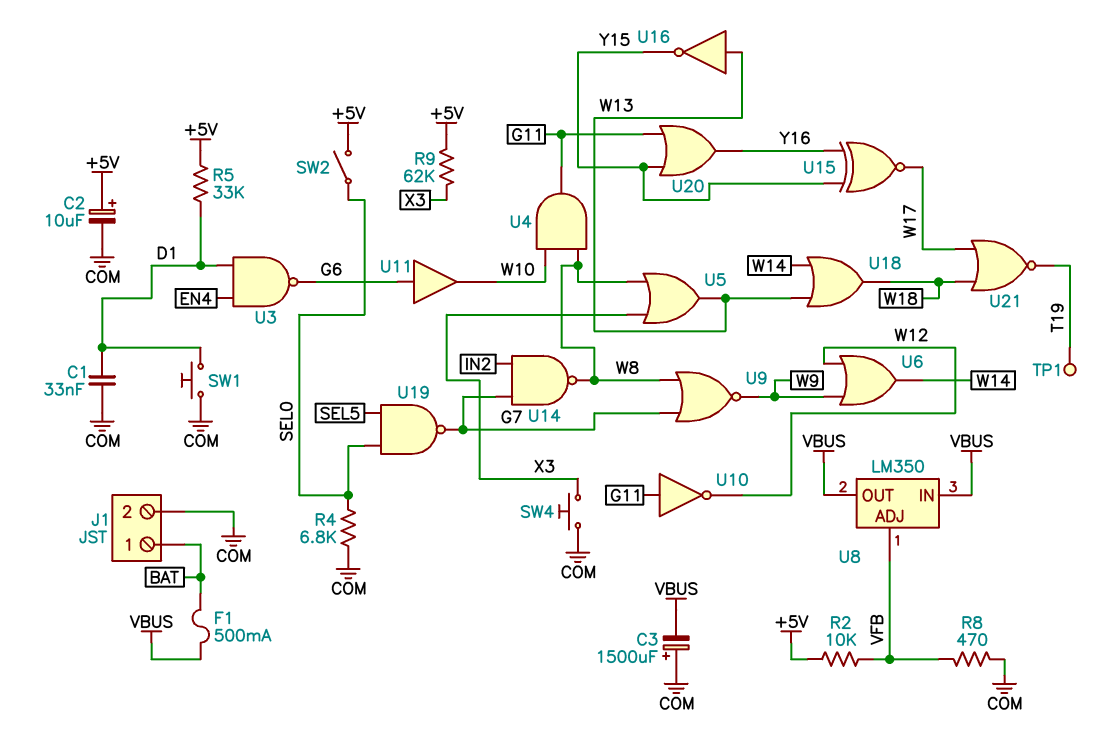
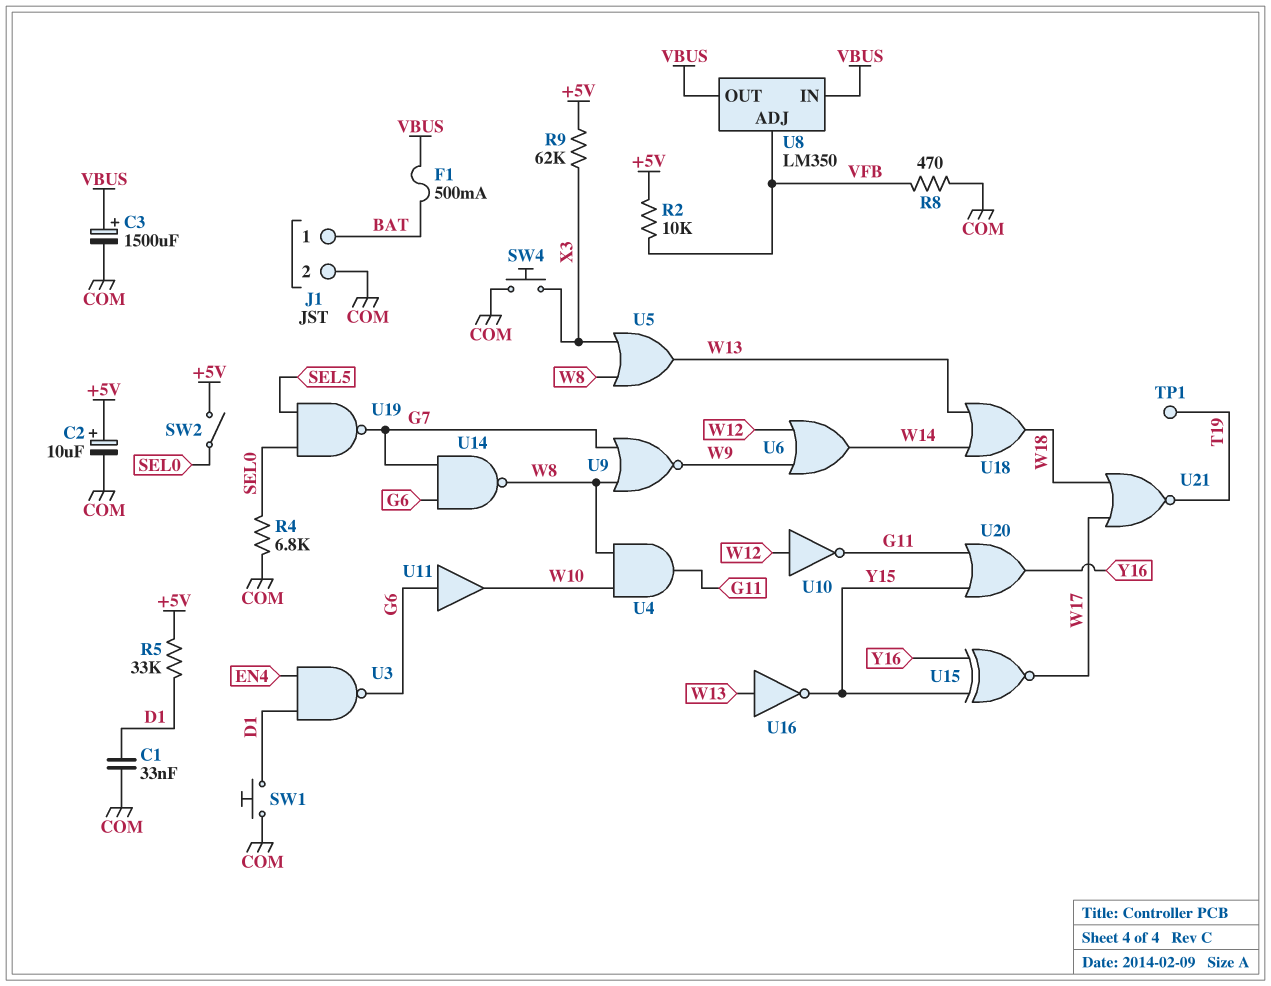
C3: 1500uF (plus COM, minus VBUS) -> 1500uF (plus VBUS, minus COM)
U10: NOT (in G11, out W12) -> NOT (in W12, out G11)
U14: NAND (in G7, in IN2, out W8) -> NAND (in G6, in G7, out W8)

